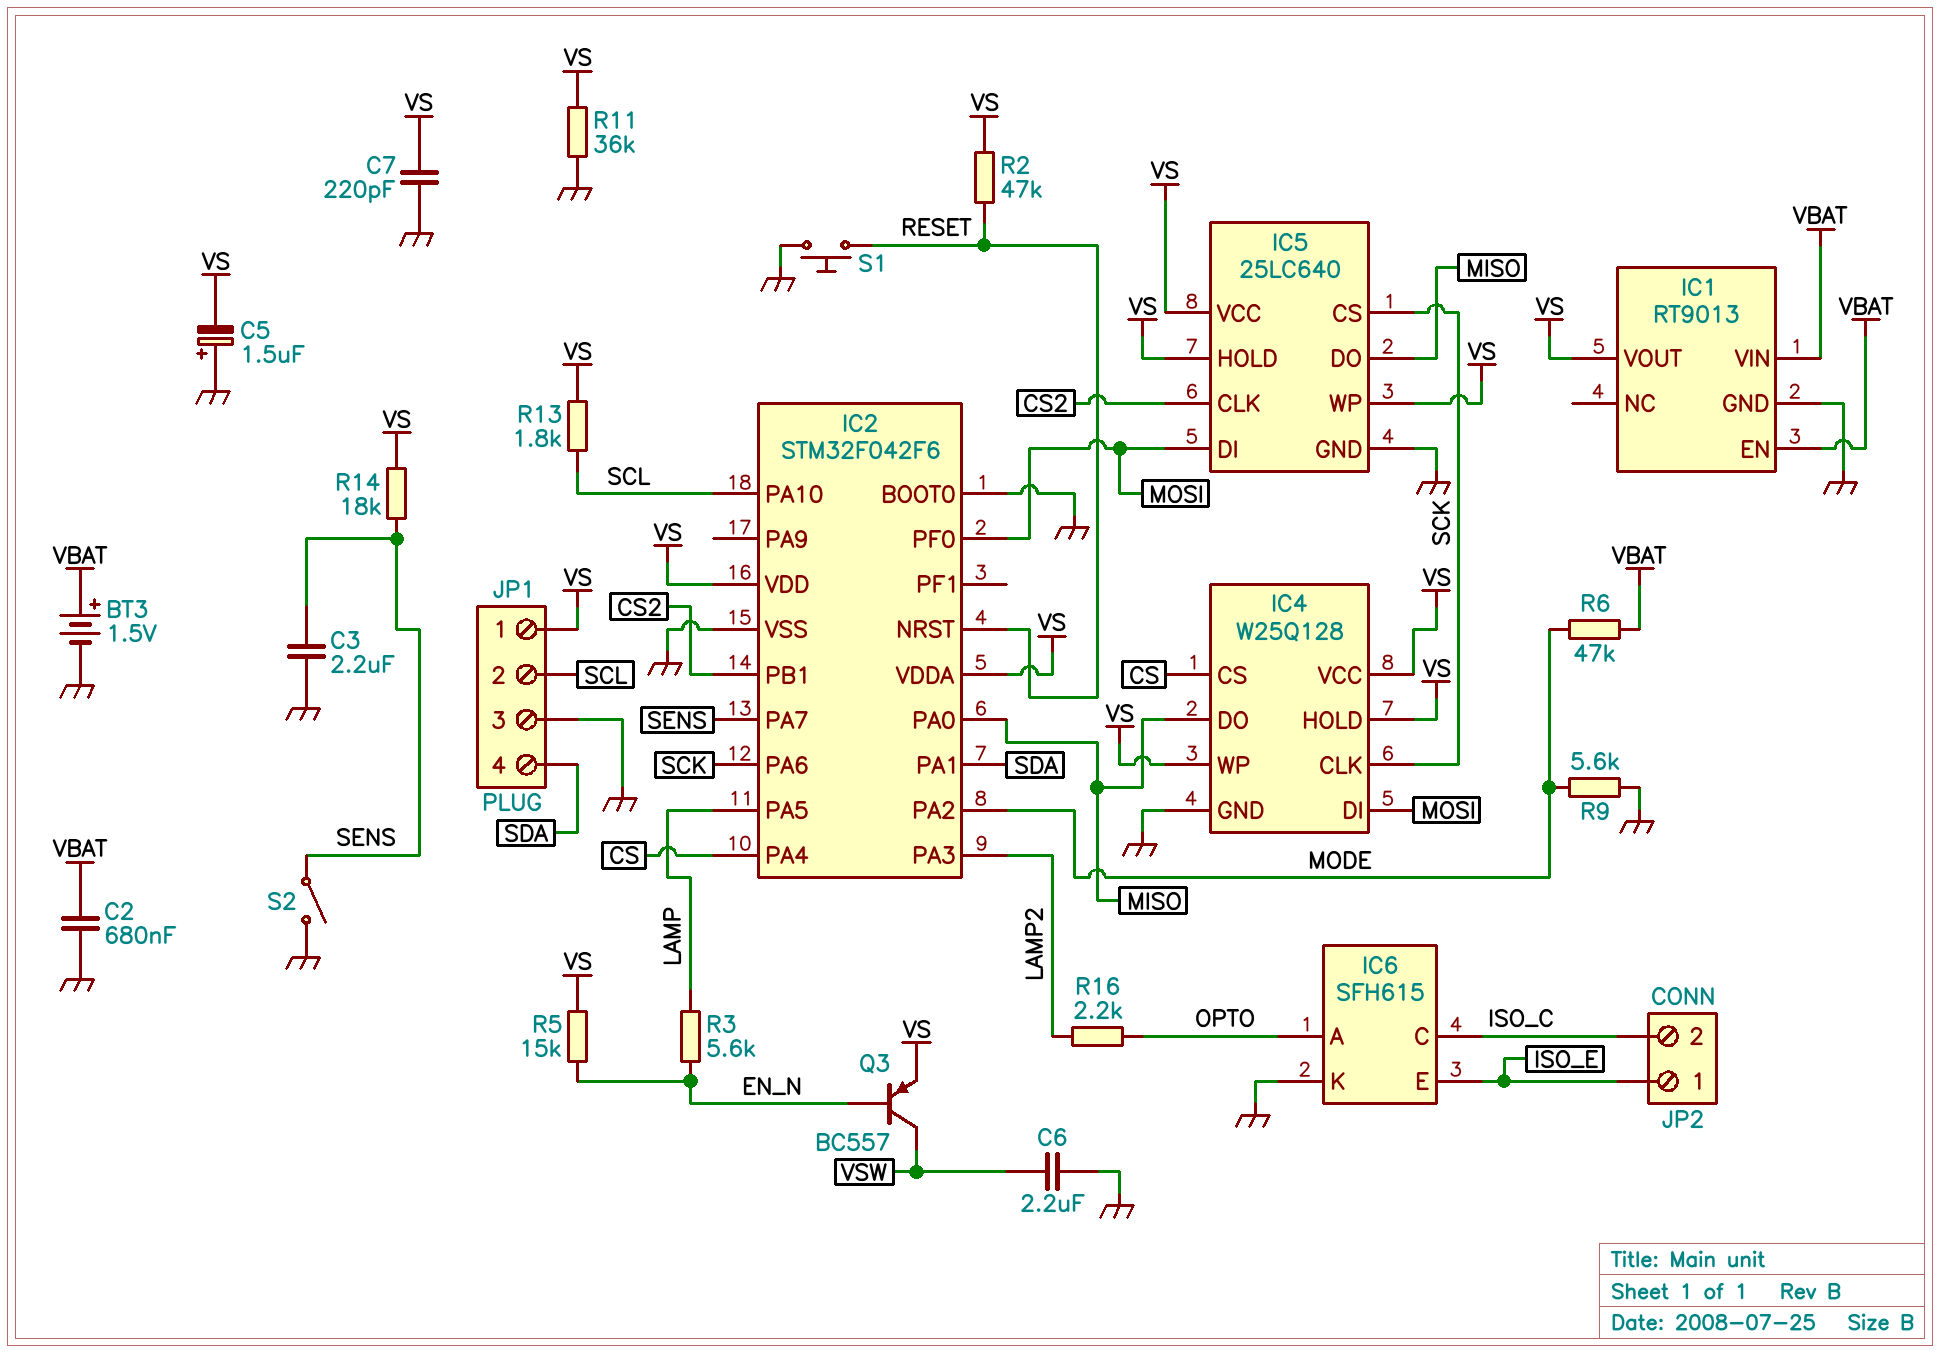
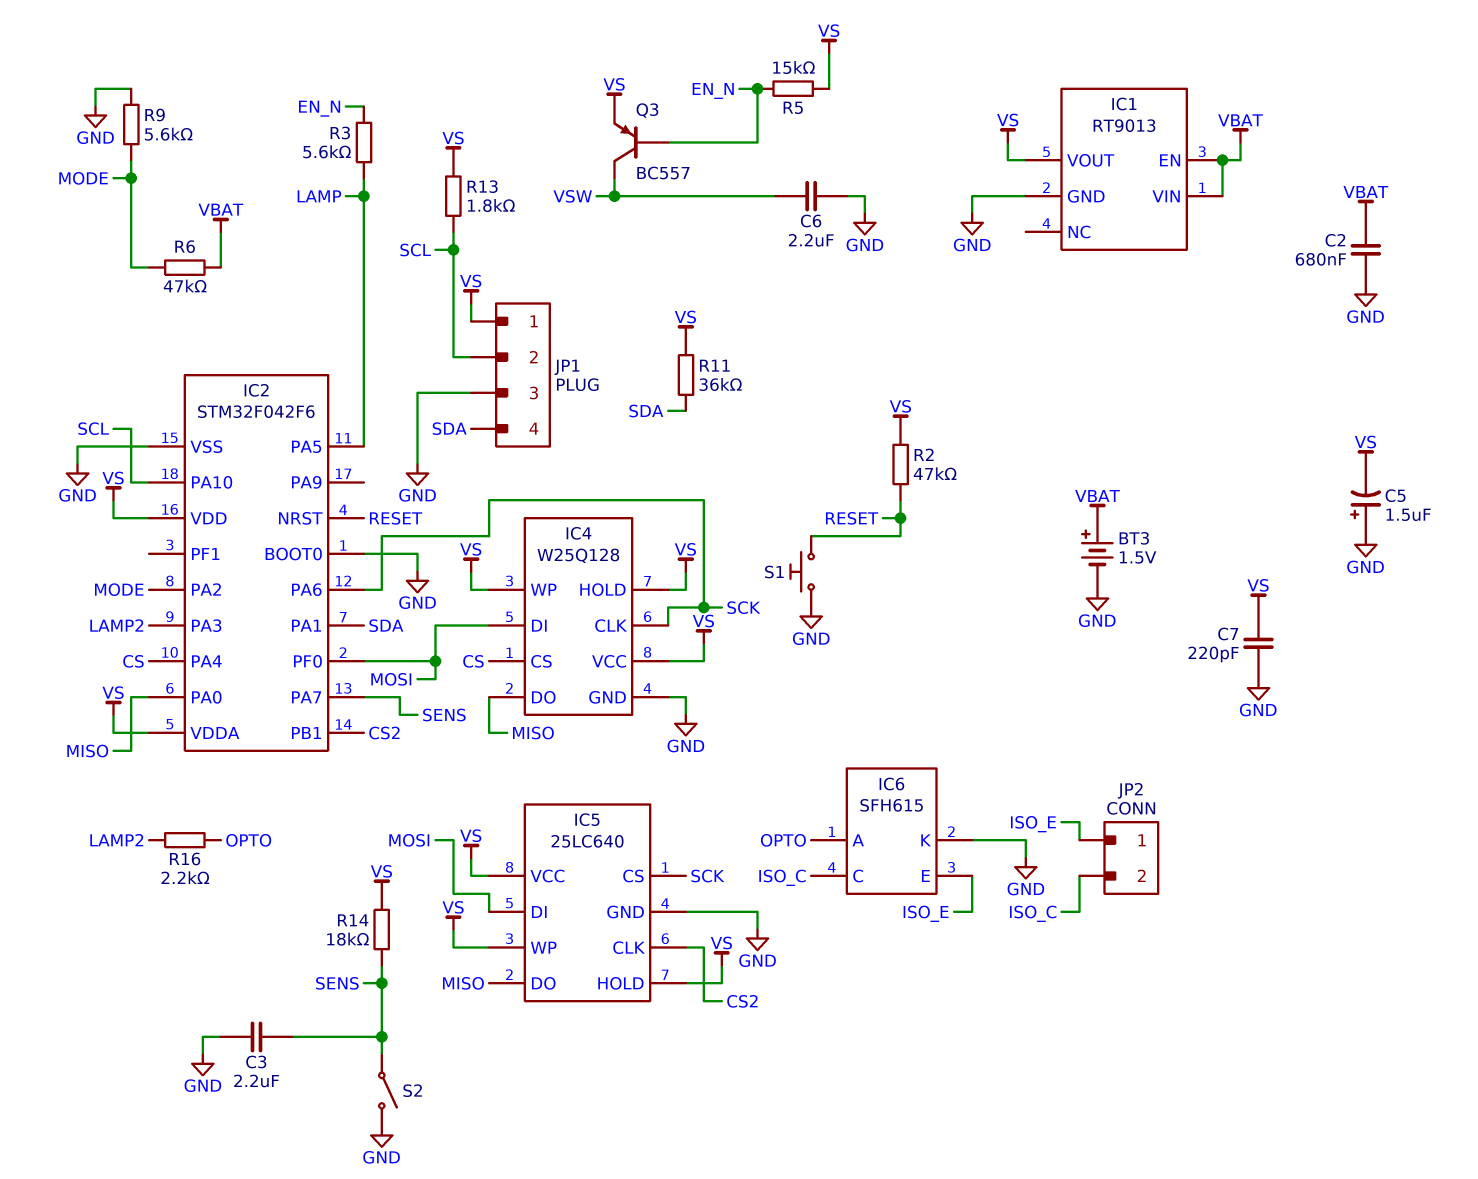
R11: 36k (GND, VS) -> 36k (SDA, VS)

